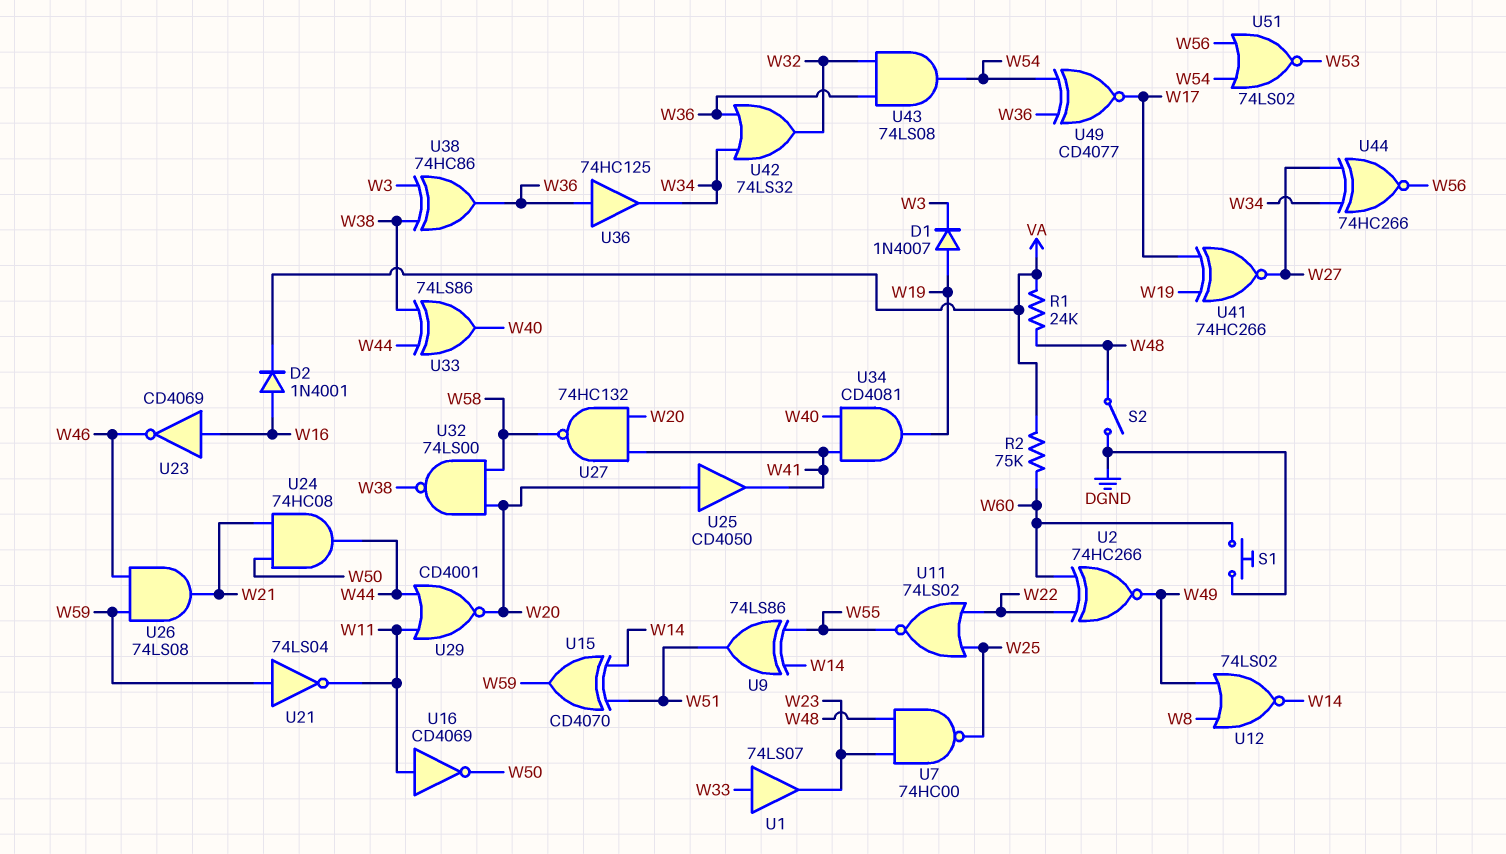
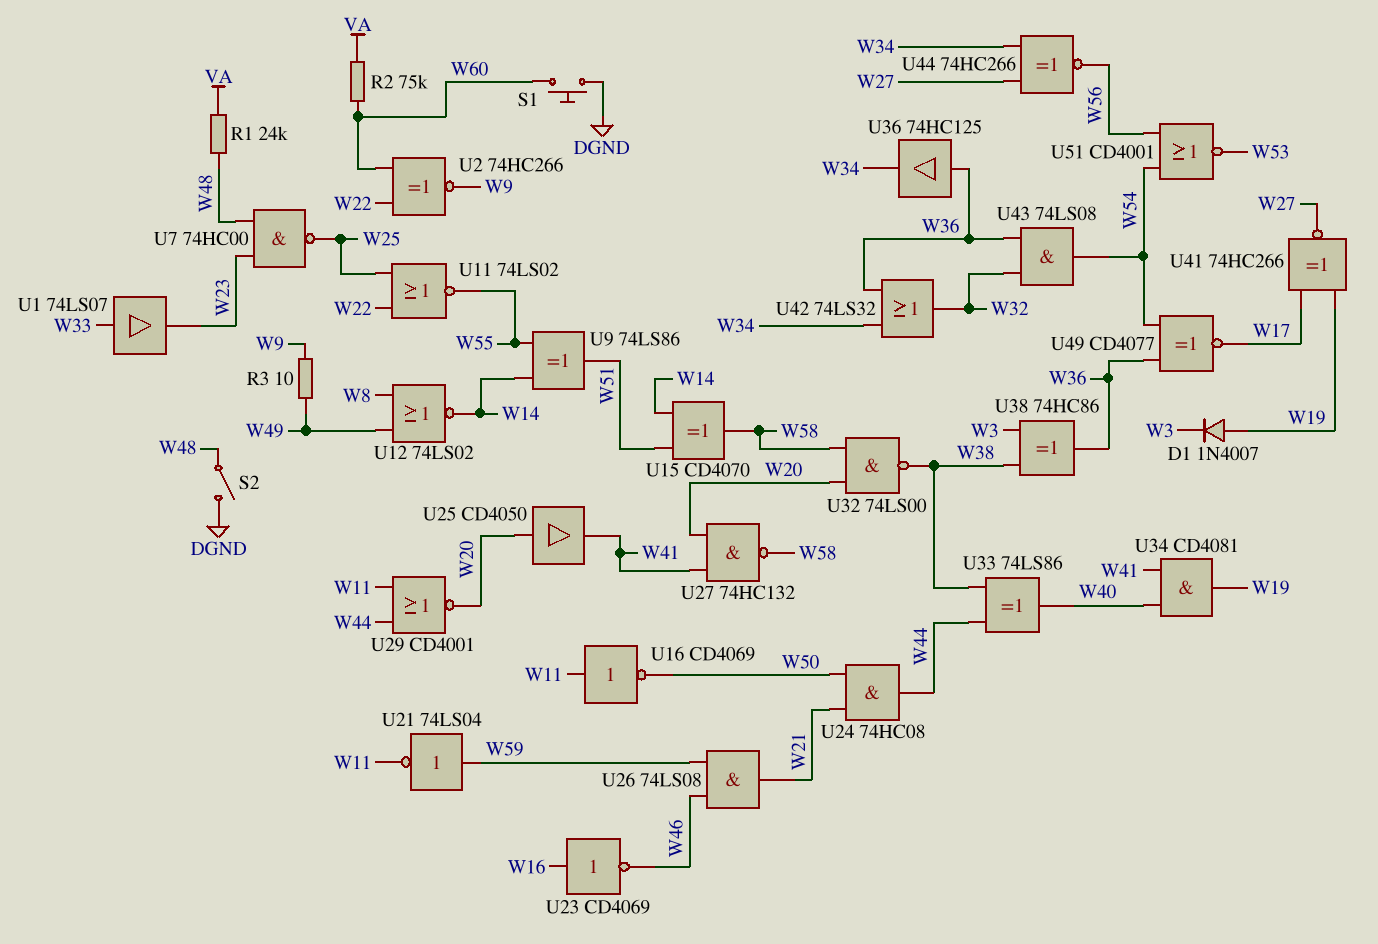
D2: diode 1N4001 (A W16, K VA) -> none
R3: none -> 10 (W9, W49)
U2: XNOR 74HC266 (in W22, in W60, out W49) -> XNOR 74HC266 (in W22, in W60, out W9)
U15: XOR CD4070 (in W14, in W51, out W59) -> XOR CD4070 (in W14, in W51, out W58)
U51: NOR 74LS02 (in W54, in W56, out W53) -> NOR CD4001 (in W54, in W56, out W53)

